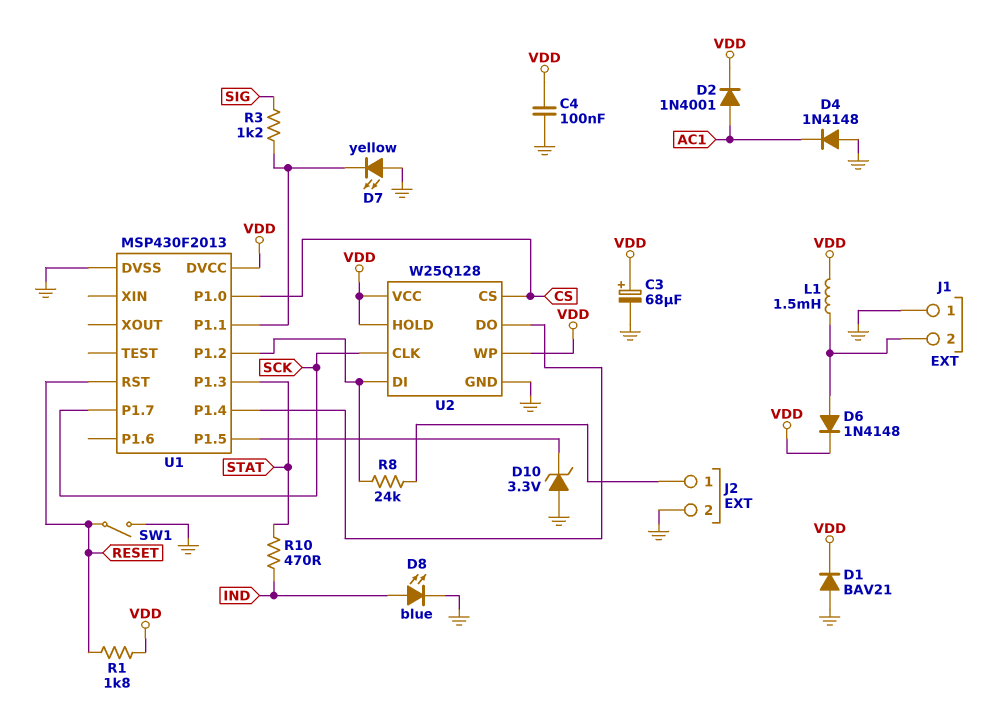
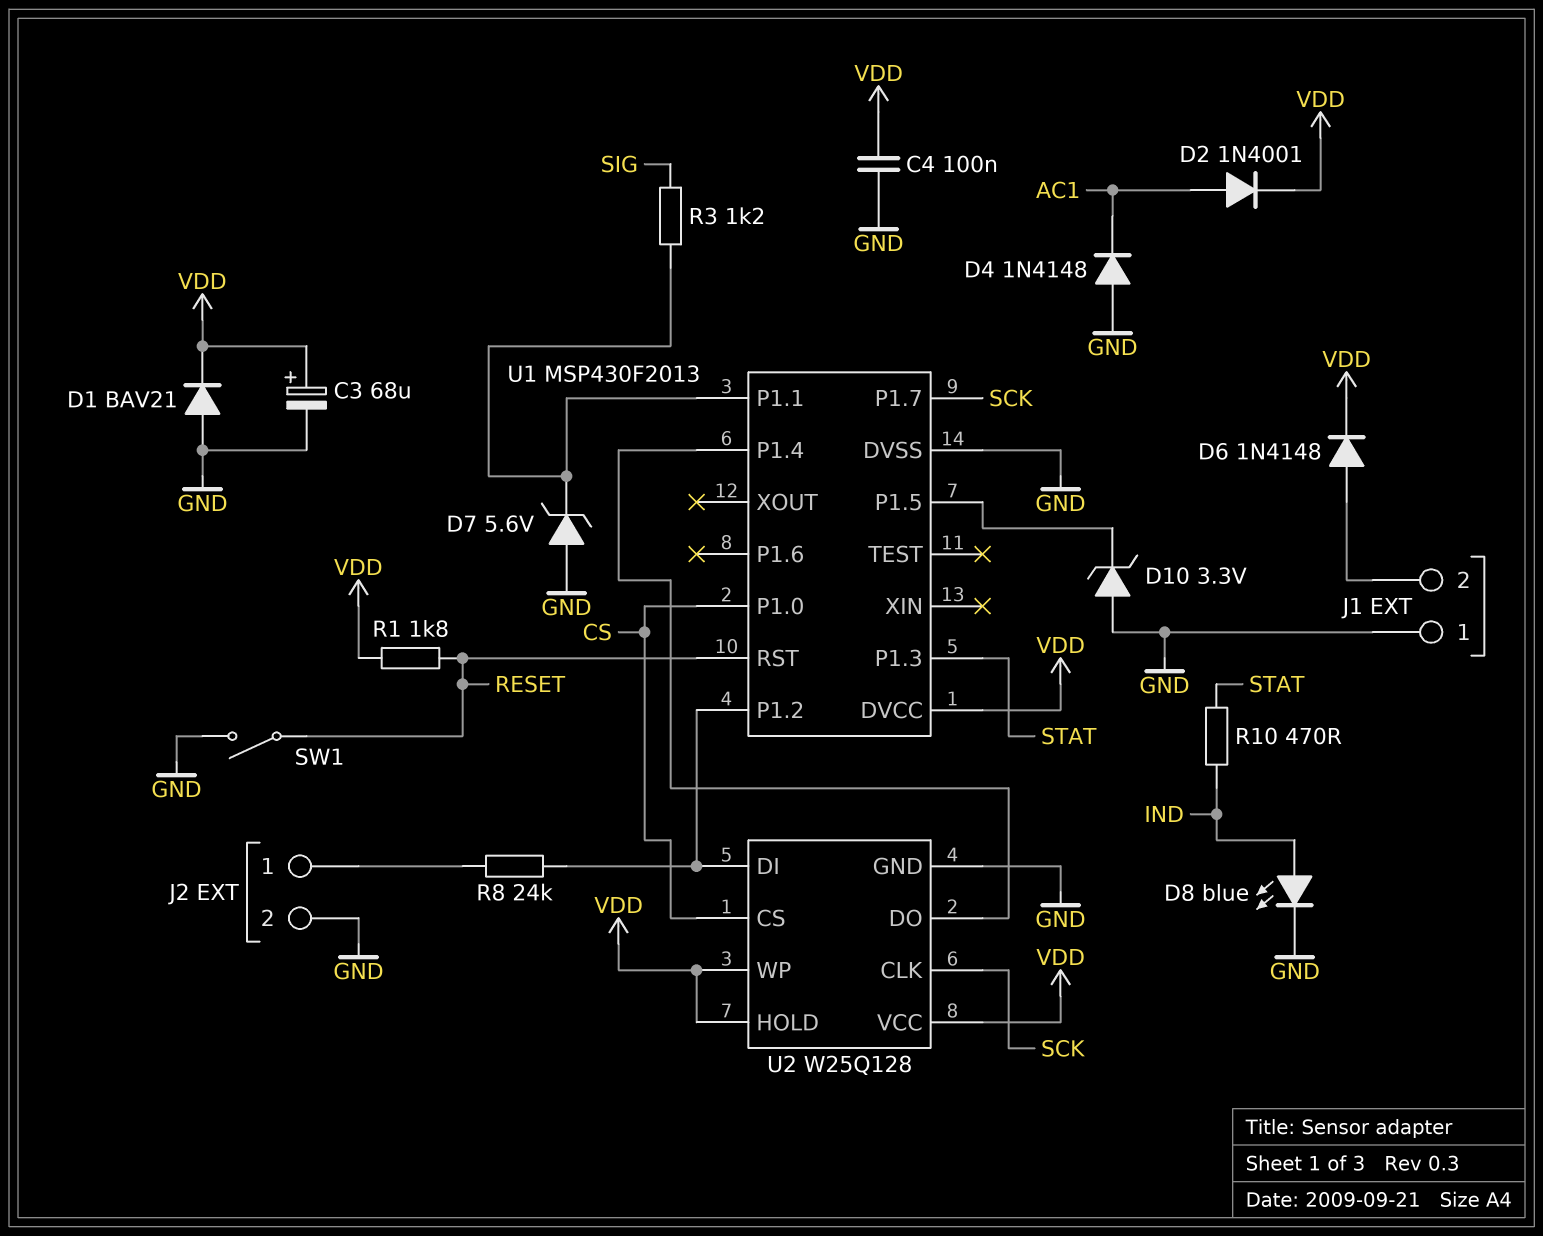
D7: LED yellow (A GND, K U1/P1.1) -> zener 5.6V (A GND, K U1/P1.1)
L1: 1.5mH (J1/2, VDD) -> none

